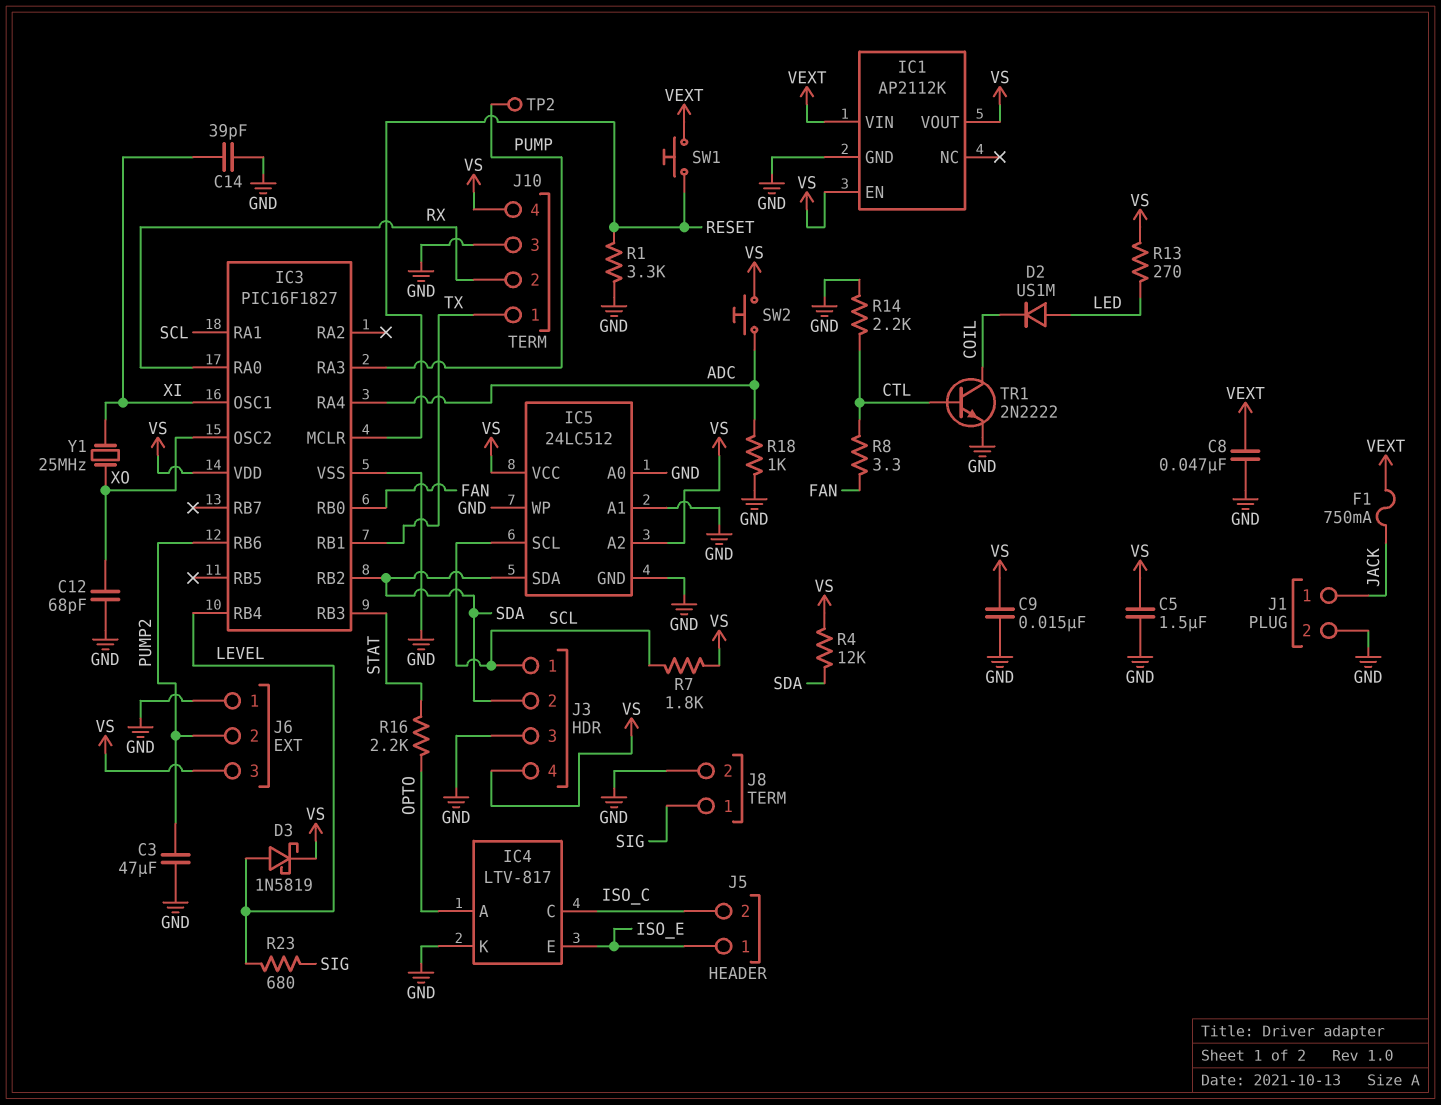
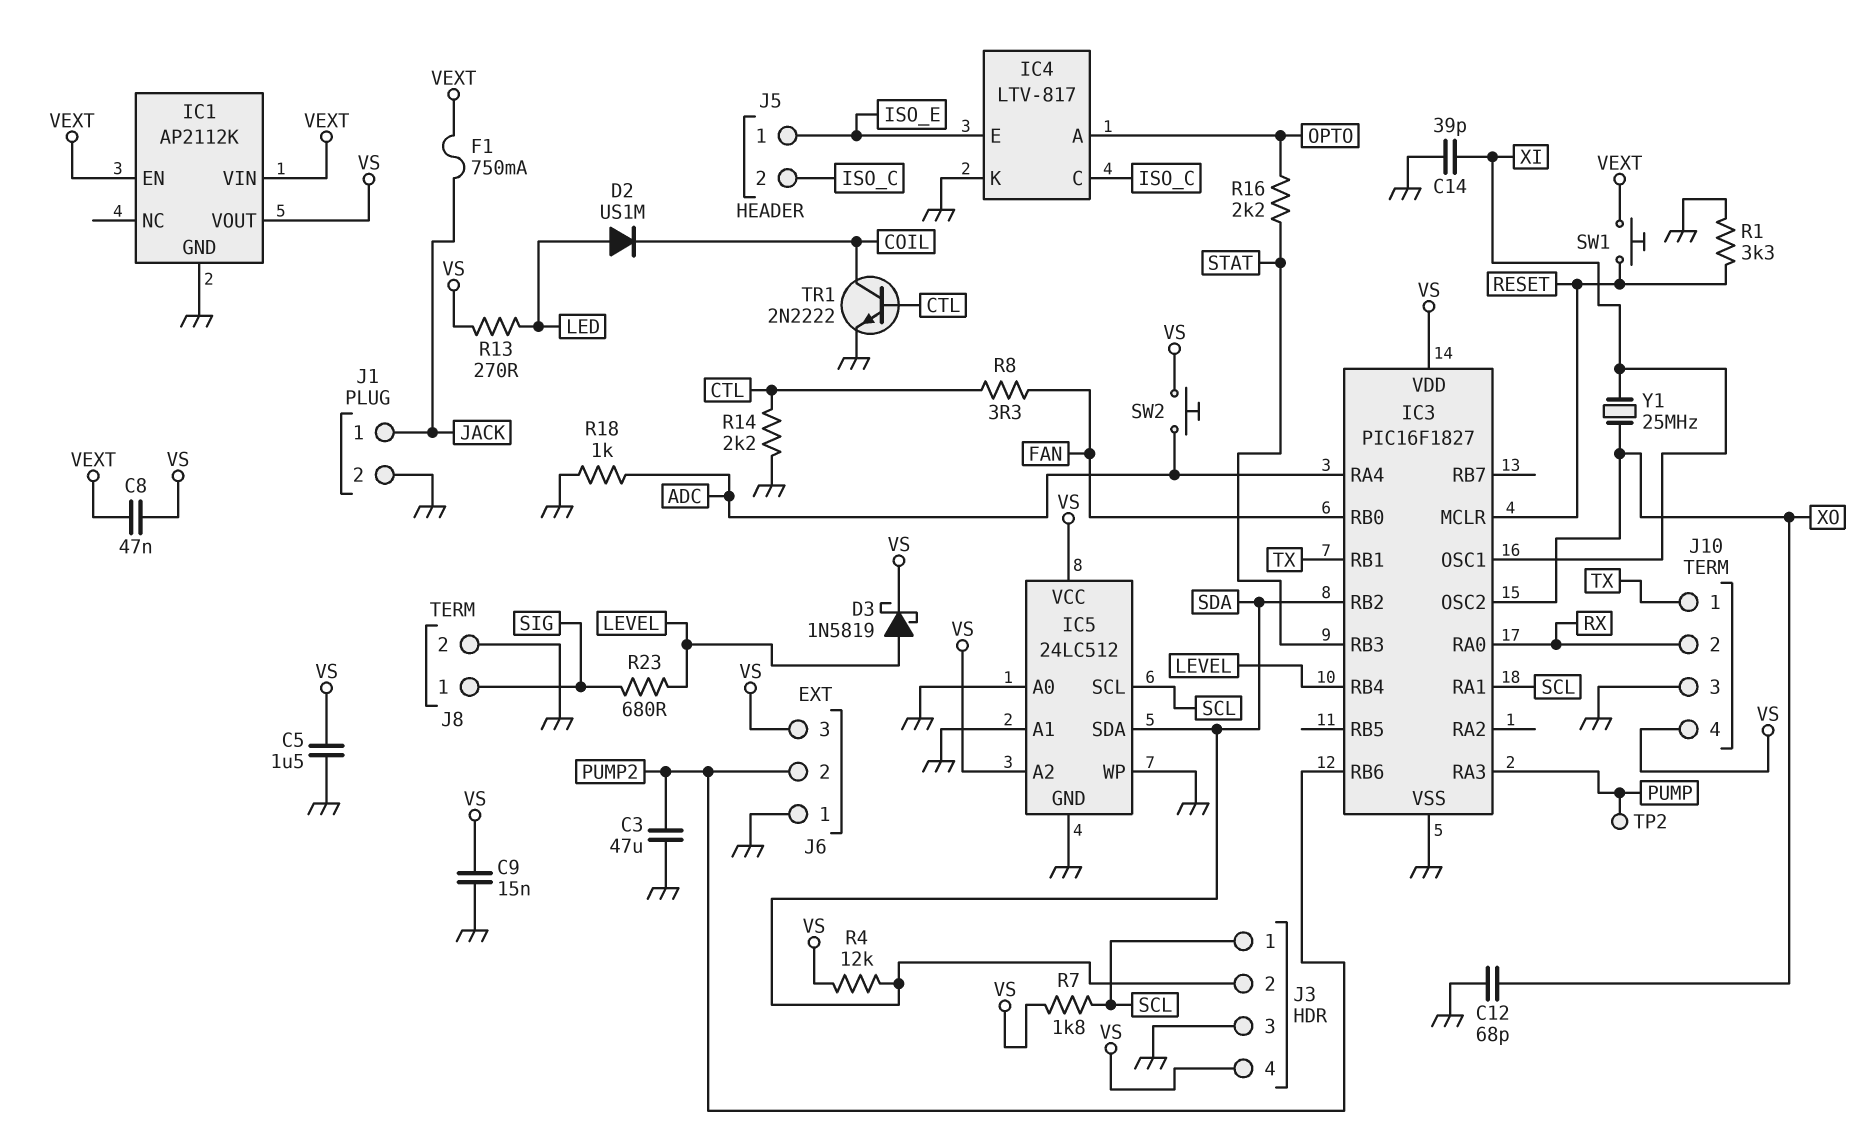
C8: 47nF (GND, VEXT) -> 47nF (VEXT, VS)
IC1 pin EN: VS -> VEXT

